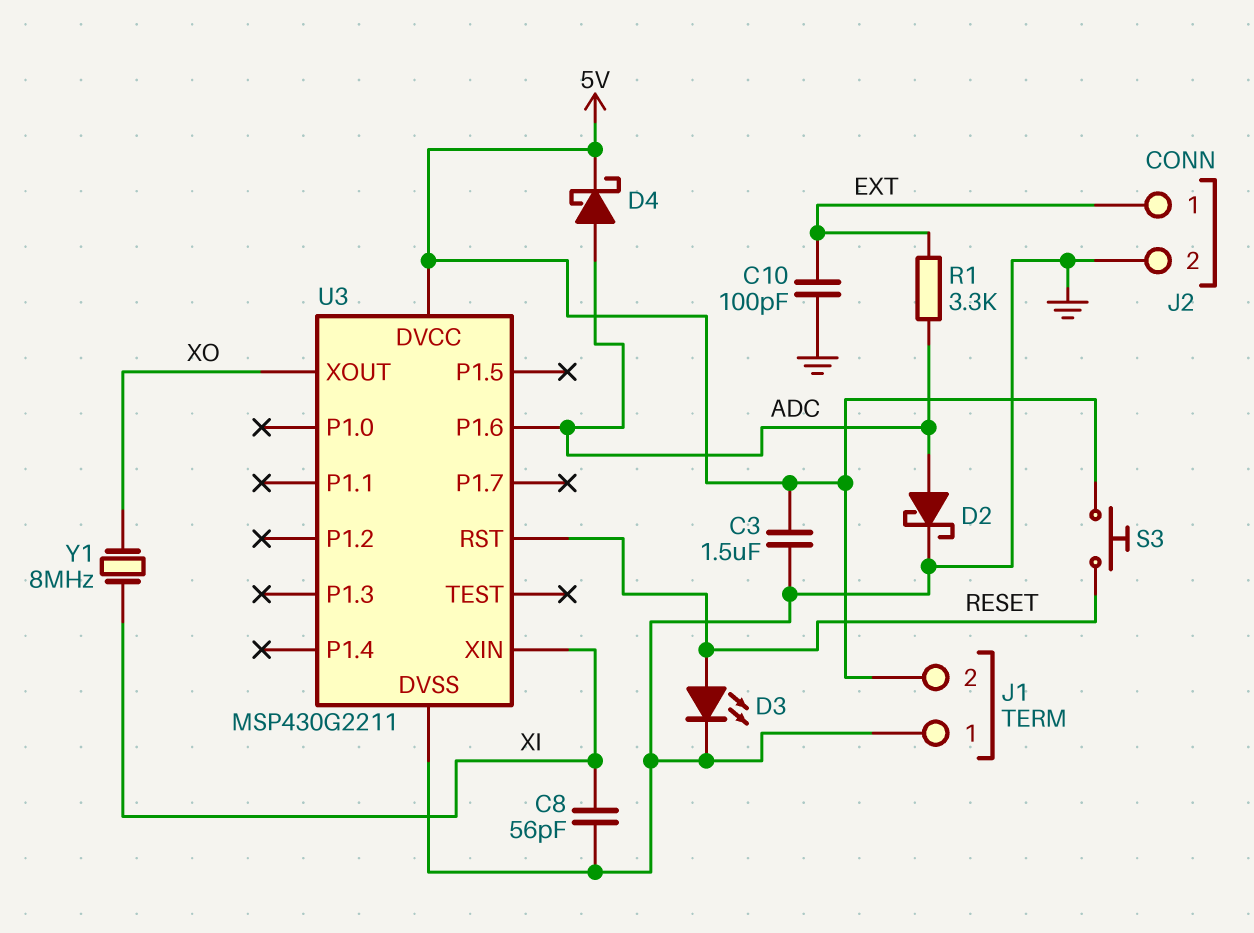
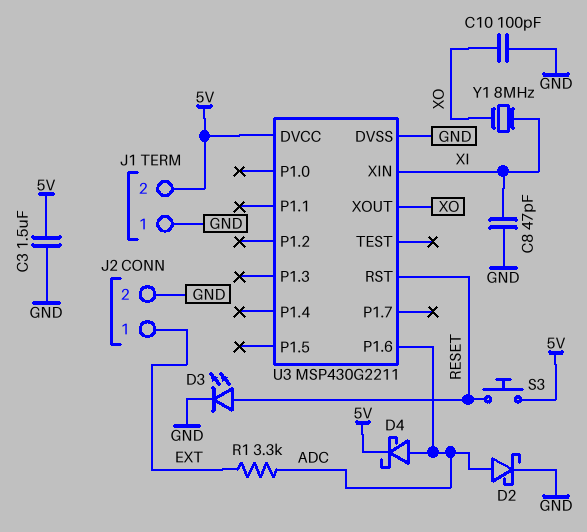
C8: 56pF (GND, XI) -> 47pF (GND, XI)
C10: 100pF (EXT, GND) -> 100pF (GND, XO)

